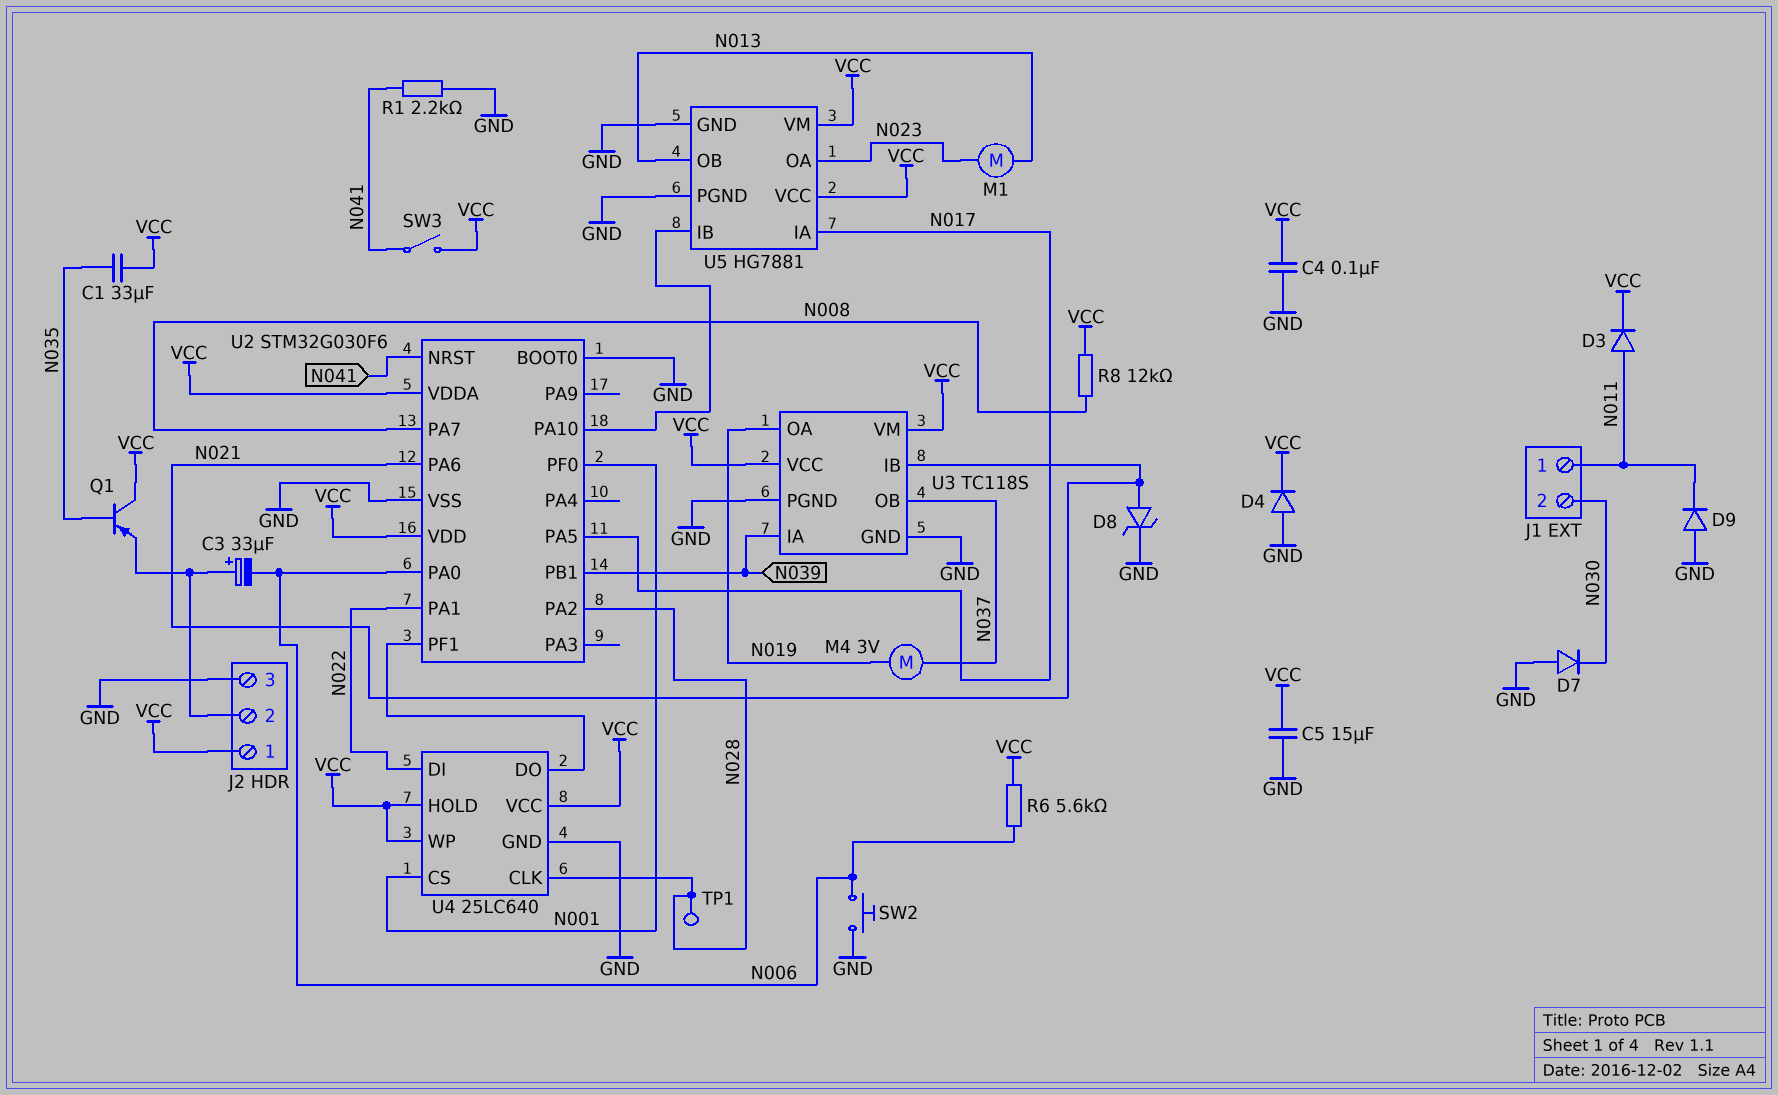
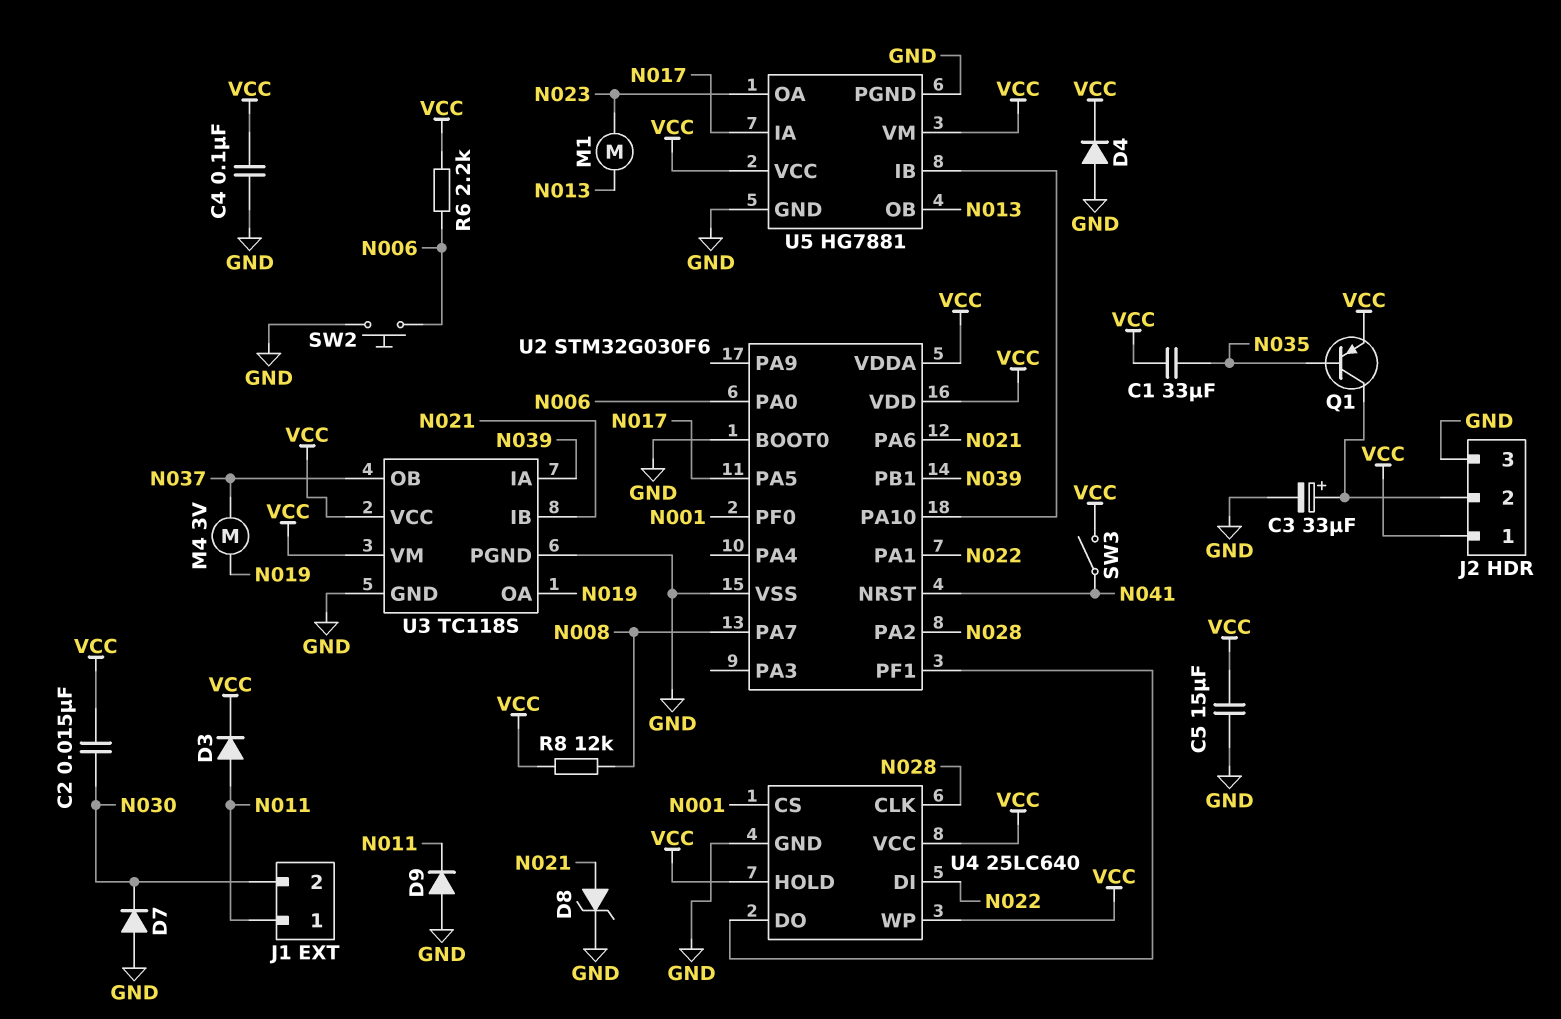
C2: none -> 15nF (N030, VCC)
C3: 33uF (plus J2/2, minus N006) -> 33uF (plus J2/2, minus GND)
Q1: PNP (B N035, C VCC, E J2/2) -> PNP (B N035, C J2/2, E VCC)
R1: 2.2k (GND, N041) -> none
R6: 5.6k (N006, VCC) -> 2.2k (N006, VCC)
TP1: test point (N028) -> none

